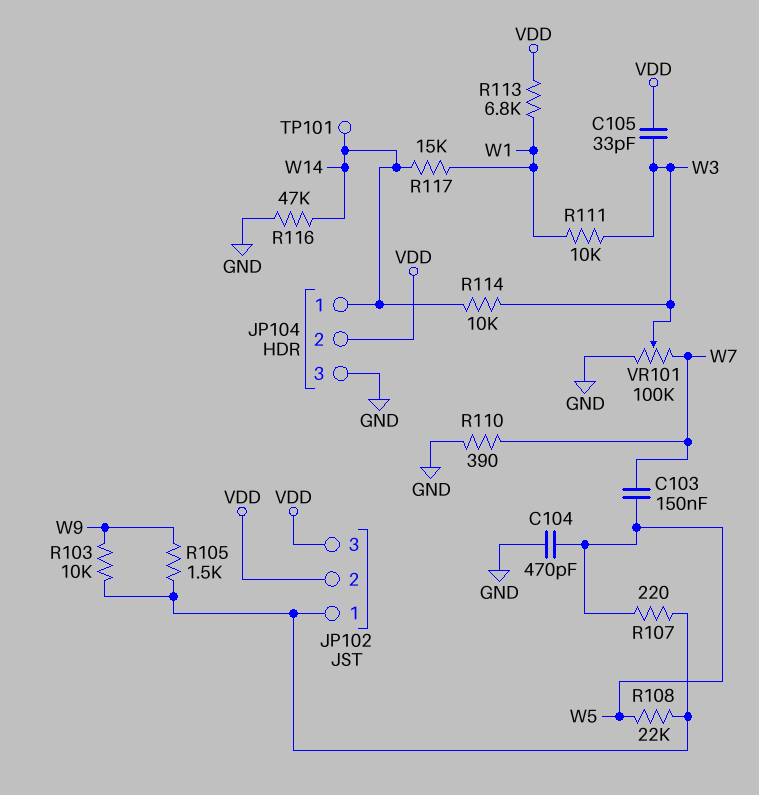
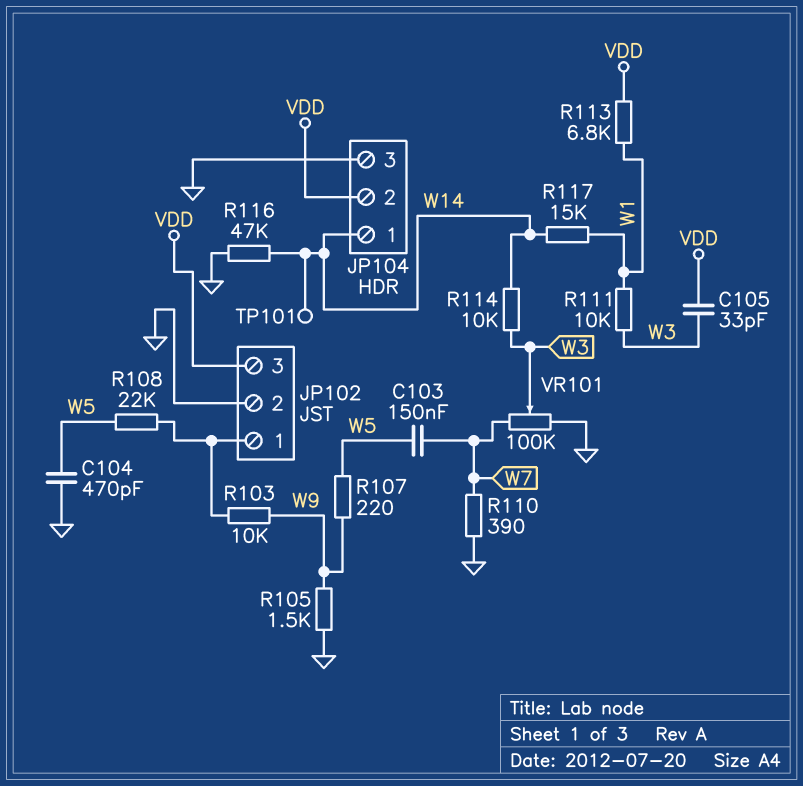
JP102 pin 2: VDD -> GND
R105: 1.5k (JP102/1, W9) -> 1.5k (GND, W9)
R107: 220 (JP102/1, W5) -> 220 (W5, W9)

